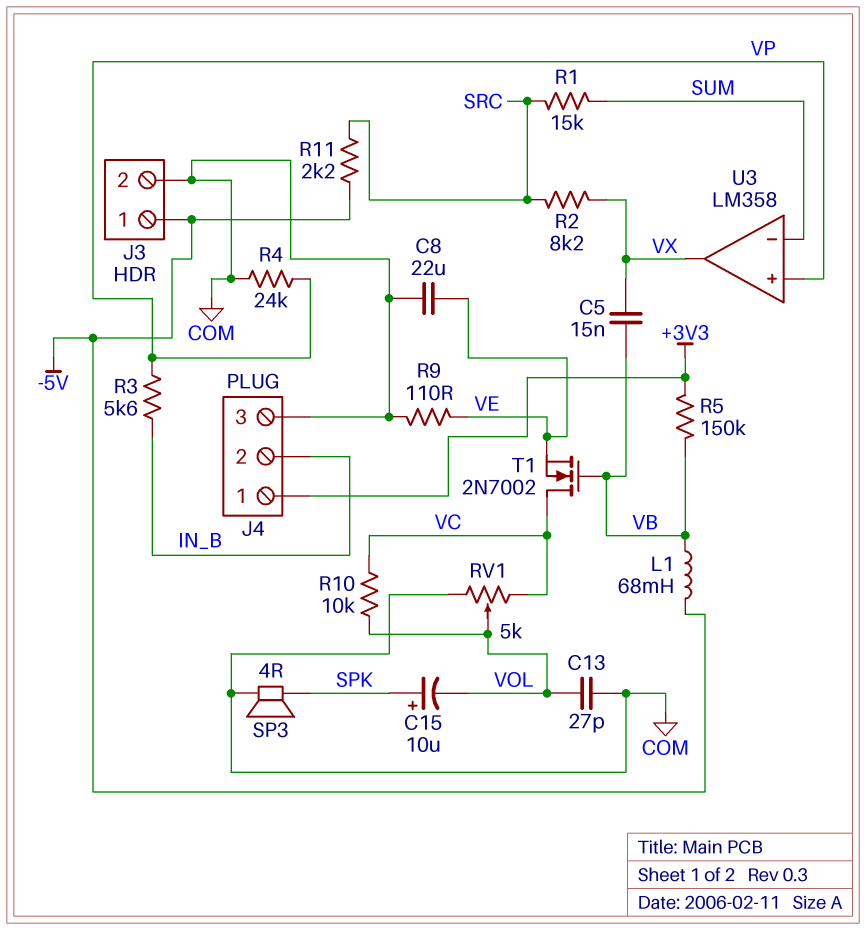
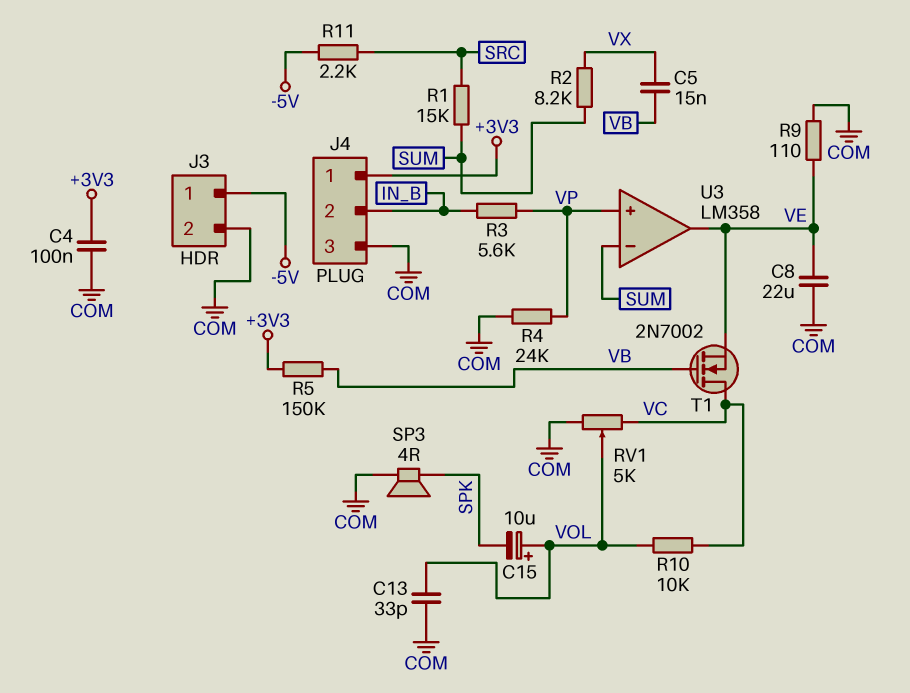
C4: none -> 100nF (+3V3, COM)
C13: 27pF (COM, VOL) -> 33pF (COM, VOL)
C15: 10uF (plus SPK, minus VOL) -> 10uF (plus VOL, minus SPK)
L1: 68mH (-5V, VB) -> none
R2: 8.2k (SRC, VX) -> 8.2k (SUM, VX)
U3 pin out: VX -> VE

